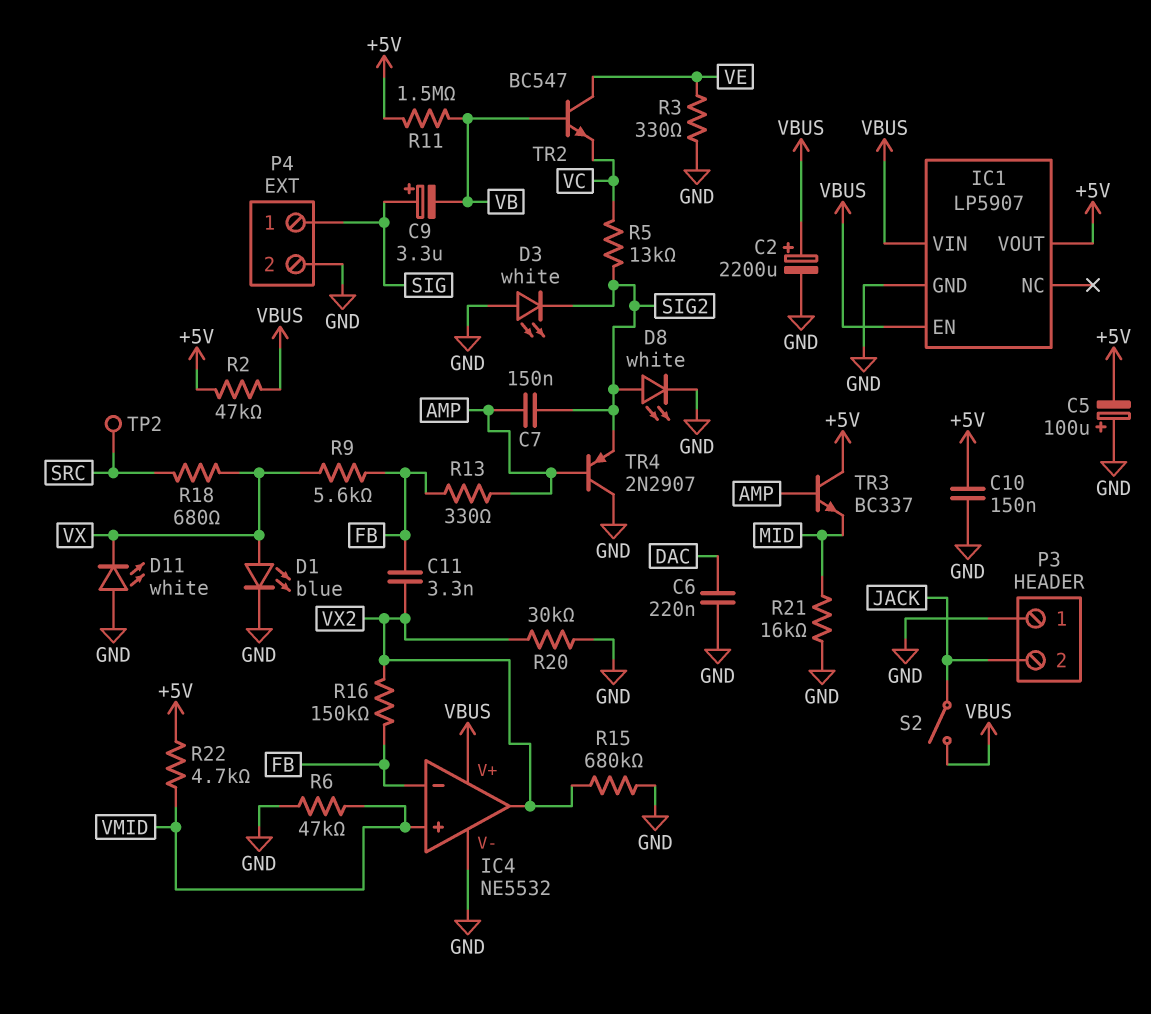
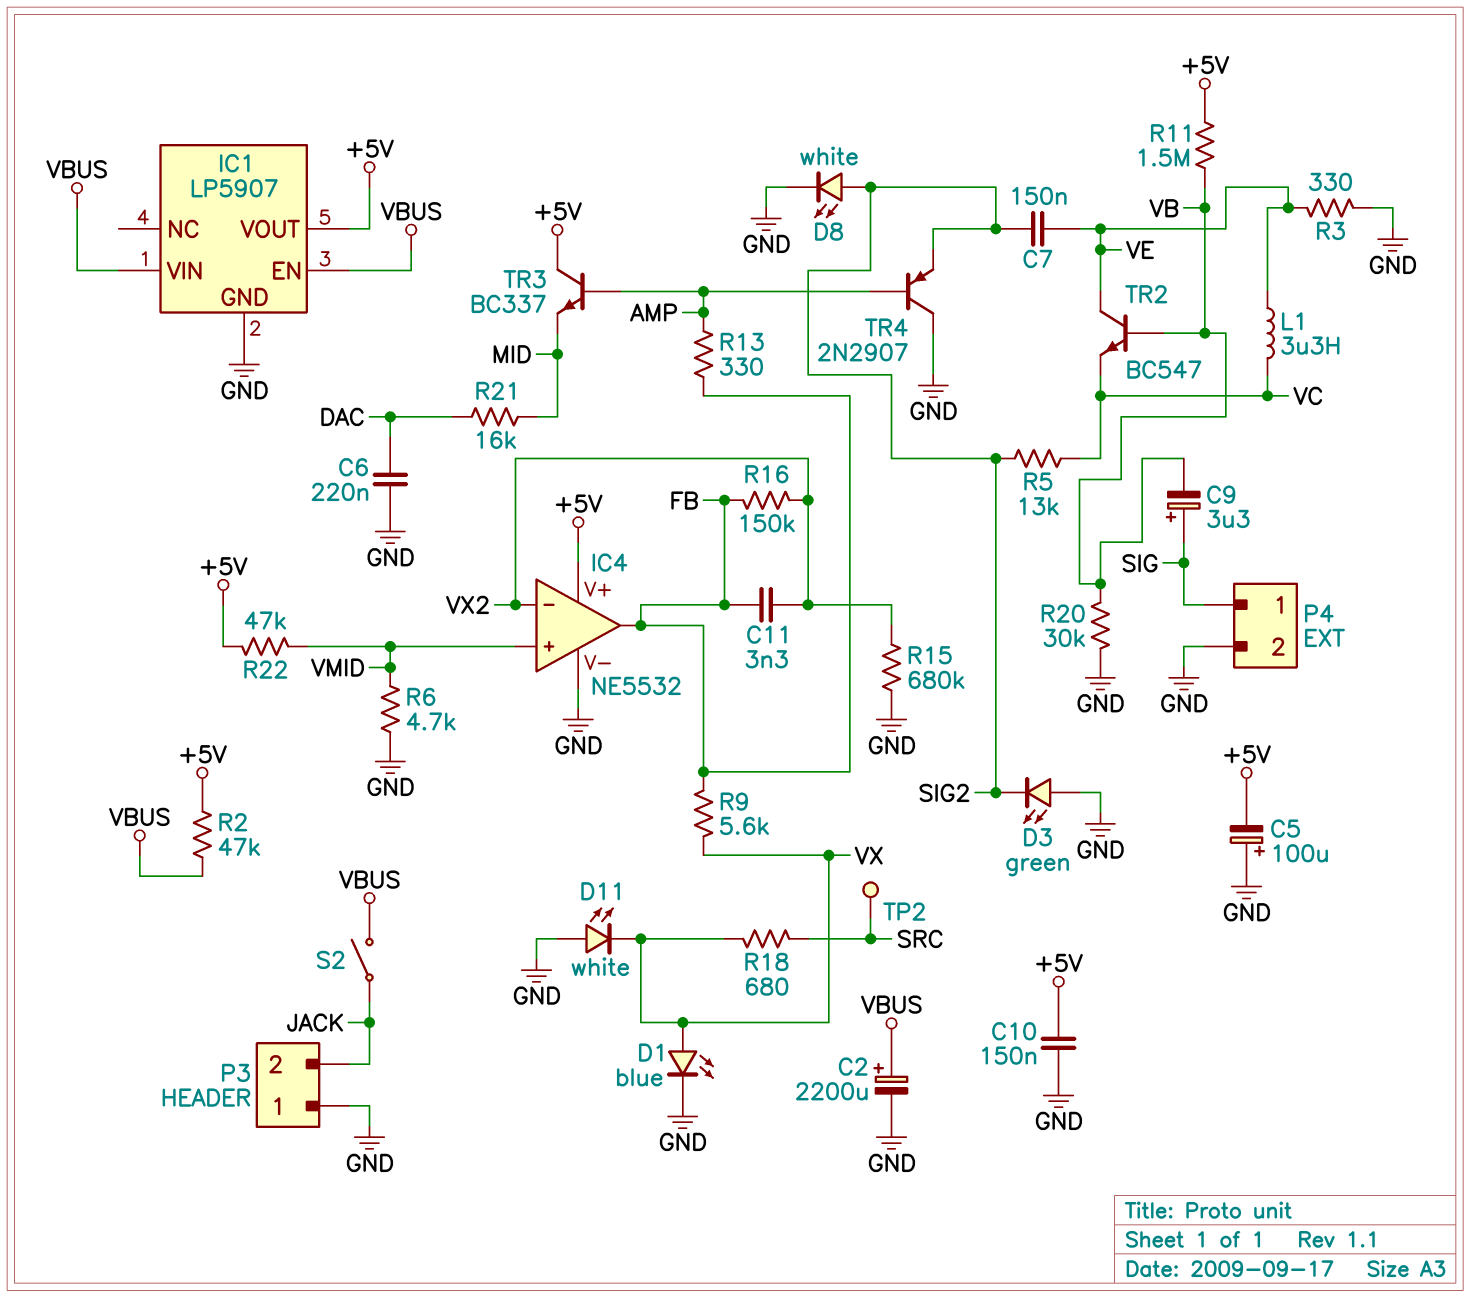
C7: 150nF (AMP, SIG2) -> 150nF (SIG2, VE)
D3: LED white (A GND, K SIG2) -> LED green (A GND, K SIG2)
IC4 pin V+: VBUS -> +5V
IC4 pin in-: FB -> VX2
IC4 pin out: VX2 -> FB
L1: none -> 3.3uH (VC, VE)
R6: 47k (GND, VMID) -> 4.7k (GND, VMID)
R20: 30k (GND, VX2) -> 30k (GND, VB)
R21: 16k (GND, MID) -> 16k (DAC, MID)
R22: 4.7k (+5V, VMID) -> 47k (+5V, VMID)

